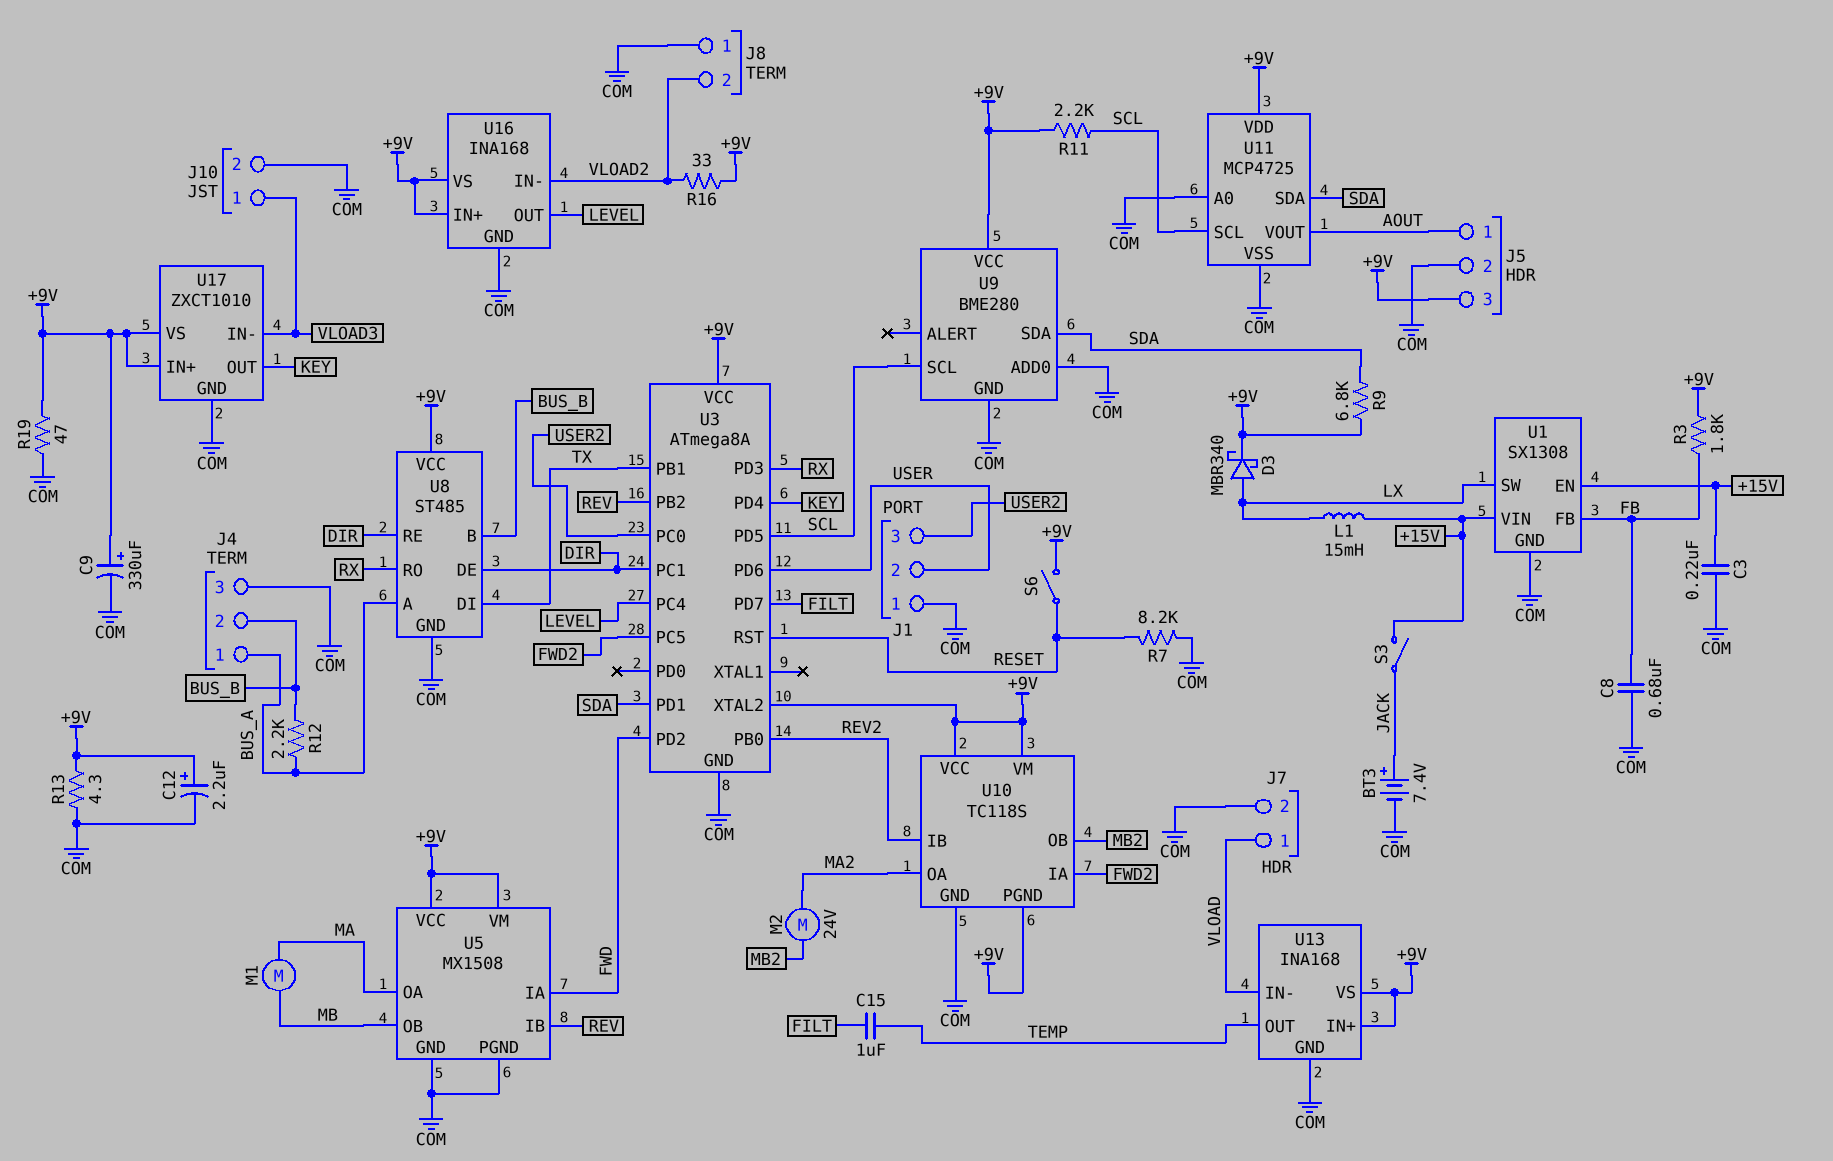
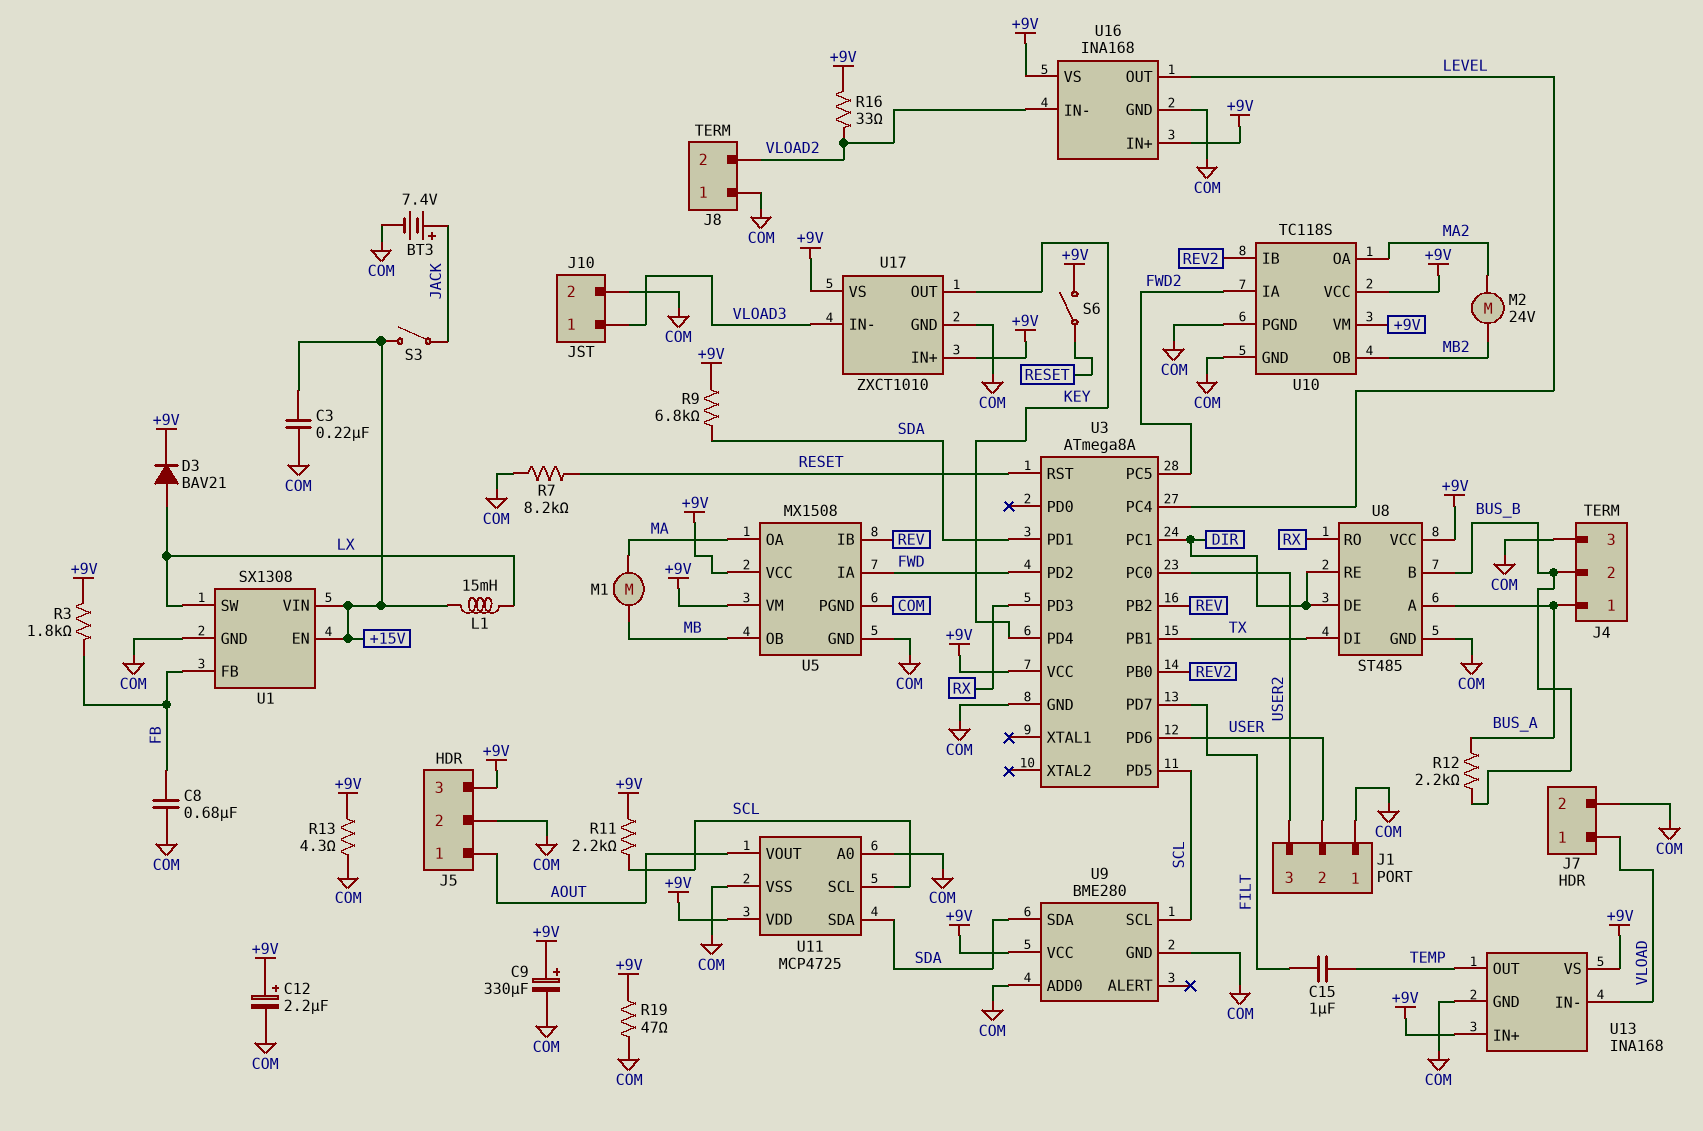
D3: schottky MBR340 (A LX, K +9V) -> diode BAV21 (A LX, K +9V)
U3 pin XTAL2: +9V -> none
U10 pin PGND: +9V -> COM

